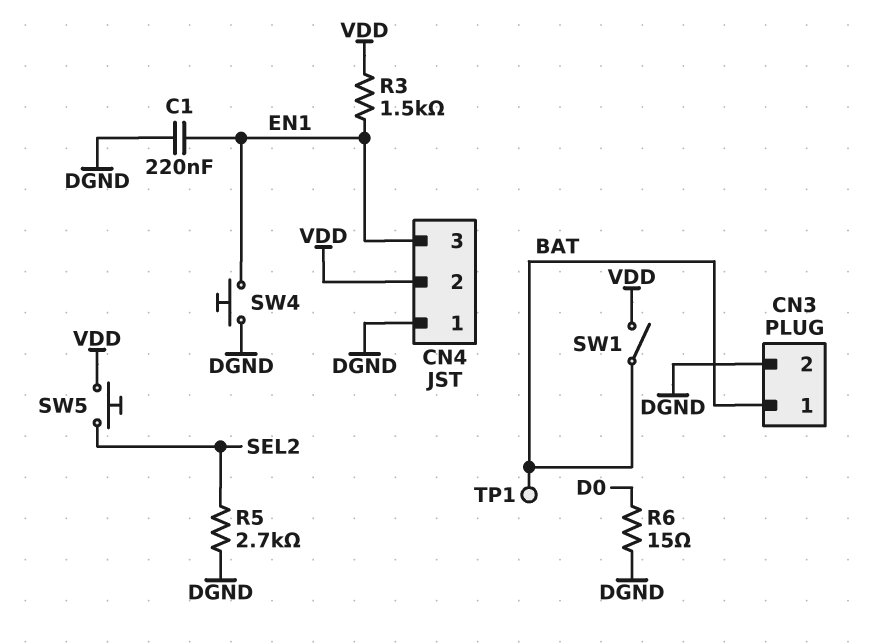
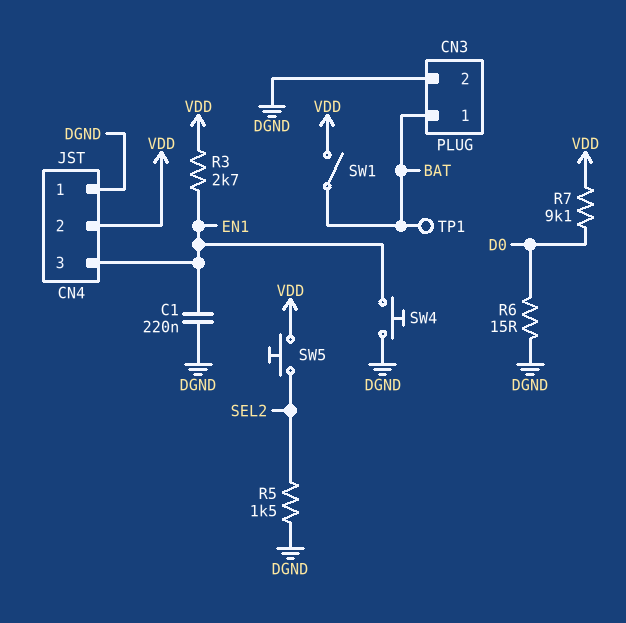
R3: 1.5k (EN1, VDD) -> 2.7k (EN1, VDD)
R5: 2.7k (DGND, SEL2) -> 1.5k (DGND, SEL2)
R7: none -> 9.1k (D0, VDD)

